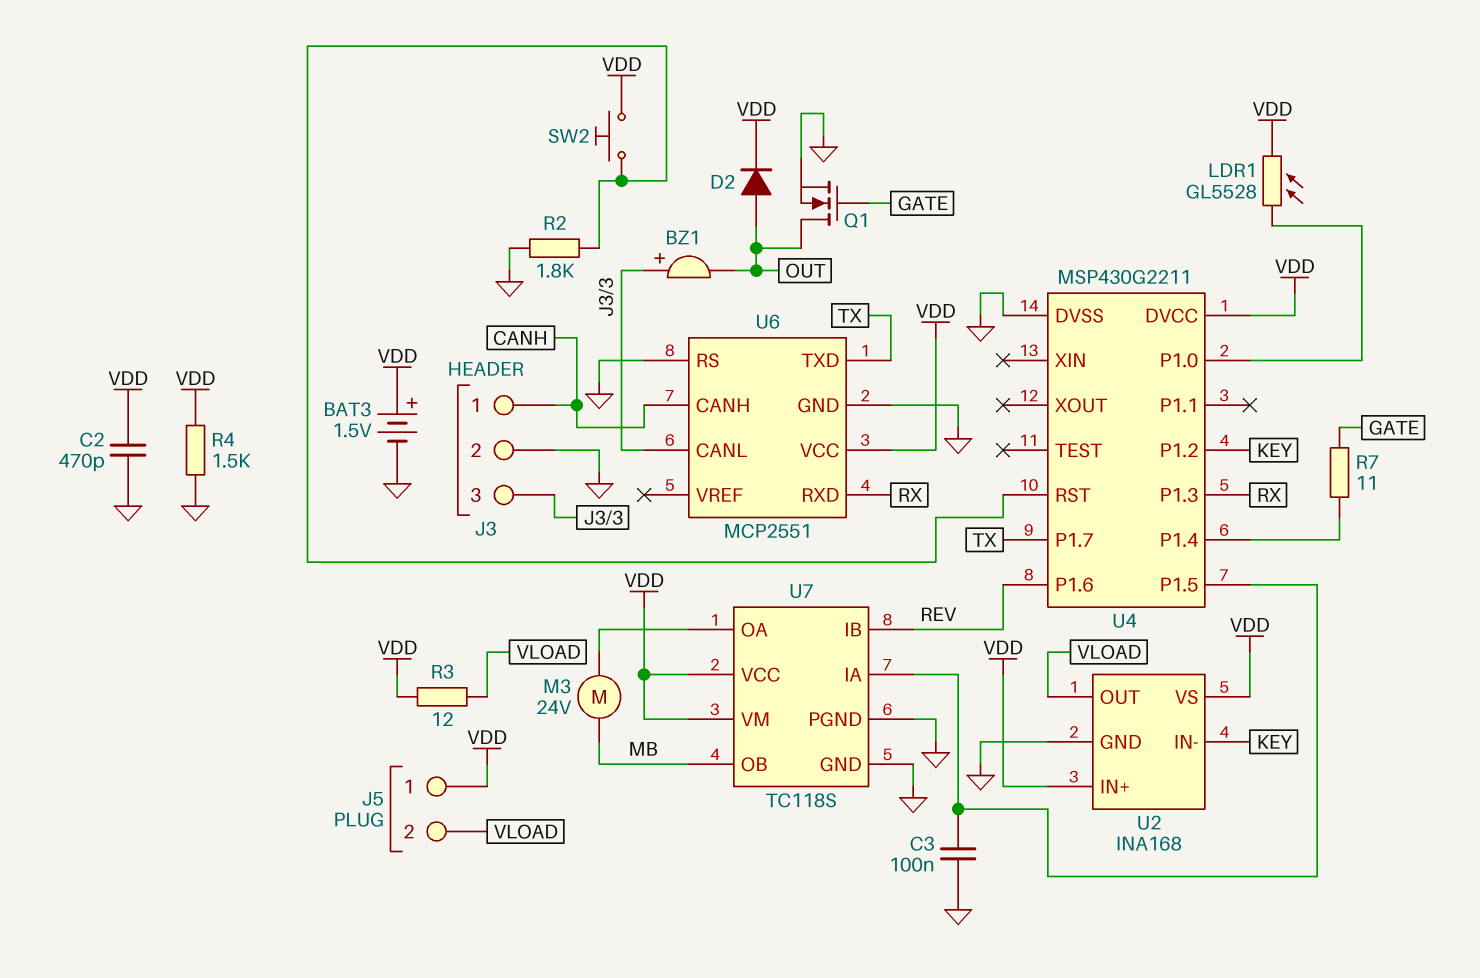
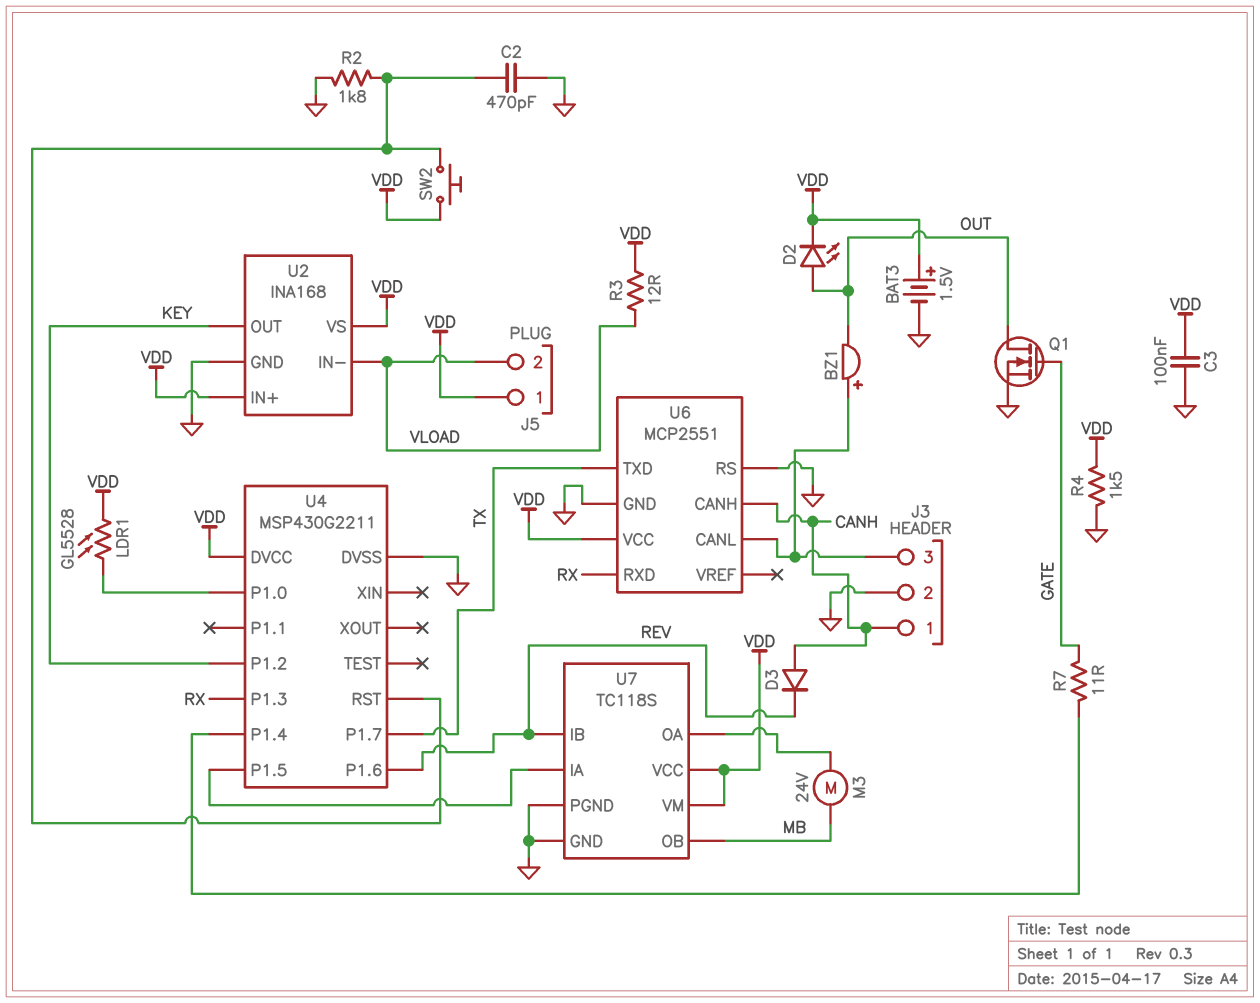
C2: 470pF (GND, VDD) -> 470pF (GND, U4/RST)
C3: 100nF (GND, U4/P1.5) -> 100nF (GND, VDD)
D2: diode (A OUT, K VDD) -> LED (A OUT, K VDD)
D3: none -> diode (A CANH, K REV)
U2 pin IN-: KEY -> VLOAD
U2 pin OUT: VLOAD -> KEY

